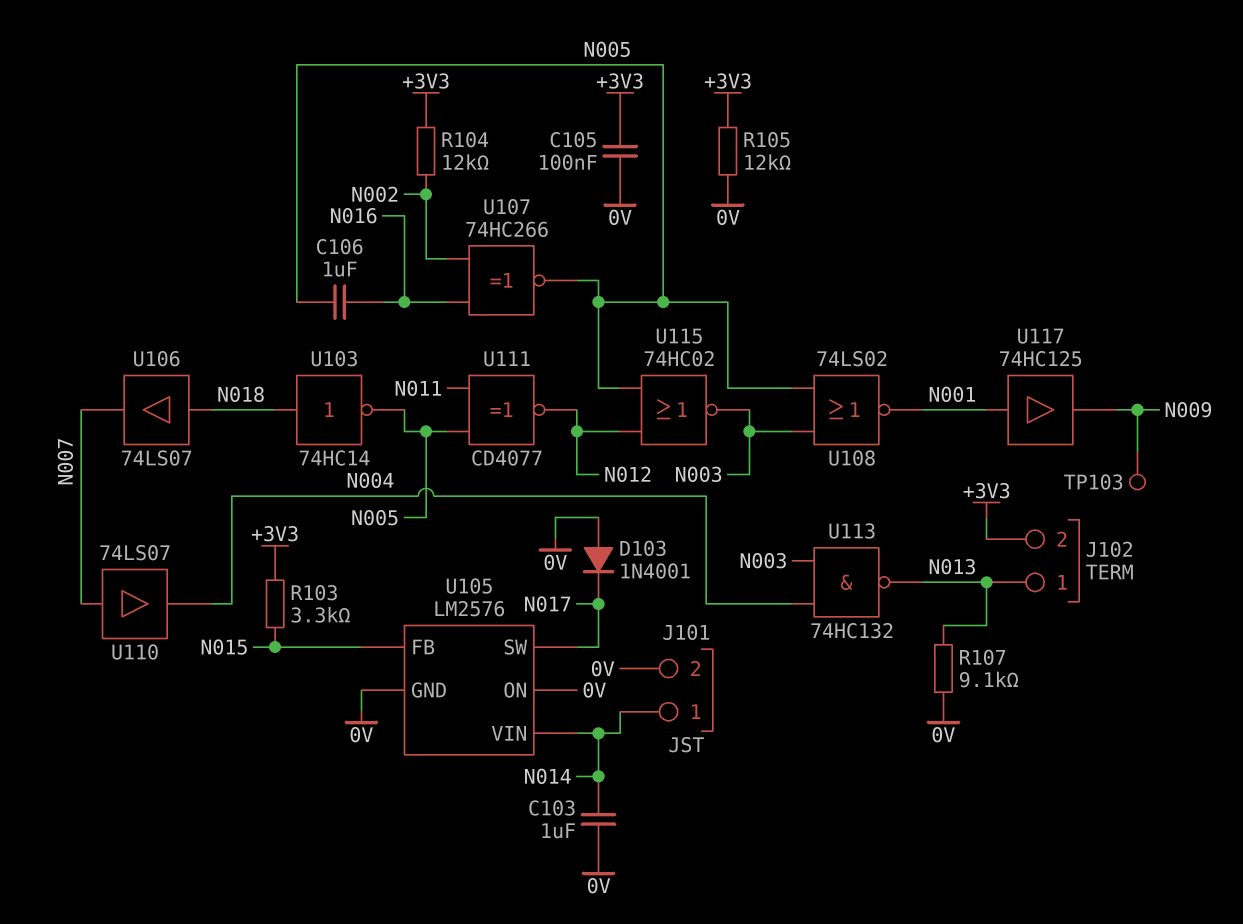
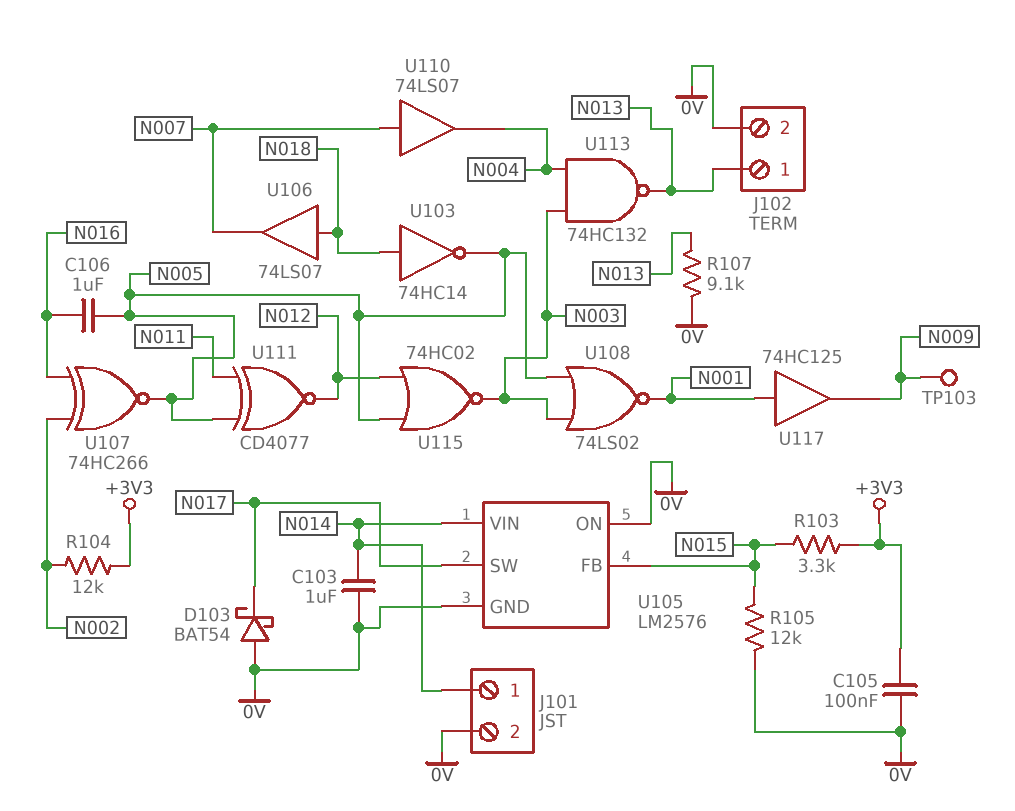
D103: diode 1N4001 (A 0V, K N017) -> schottky BAT54 (A 0V, K N017)
J102 pin 2: +3V3 -> 0V
R105: 12k (+3V3, 0V) -> 12k (0V, N015)

